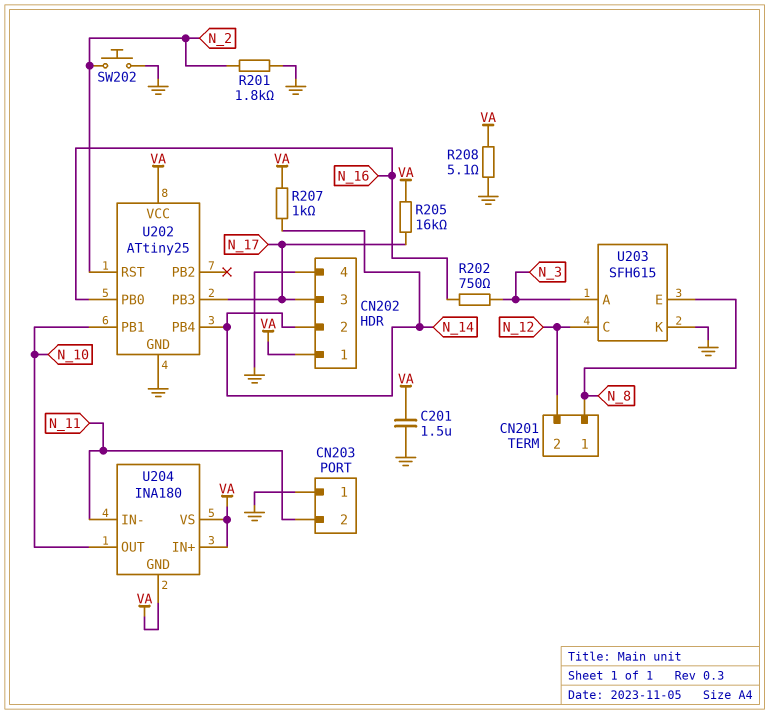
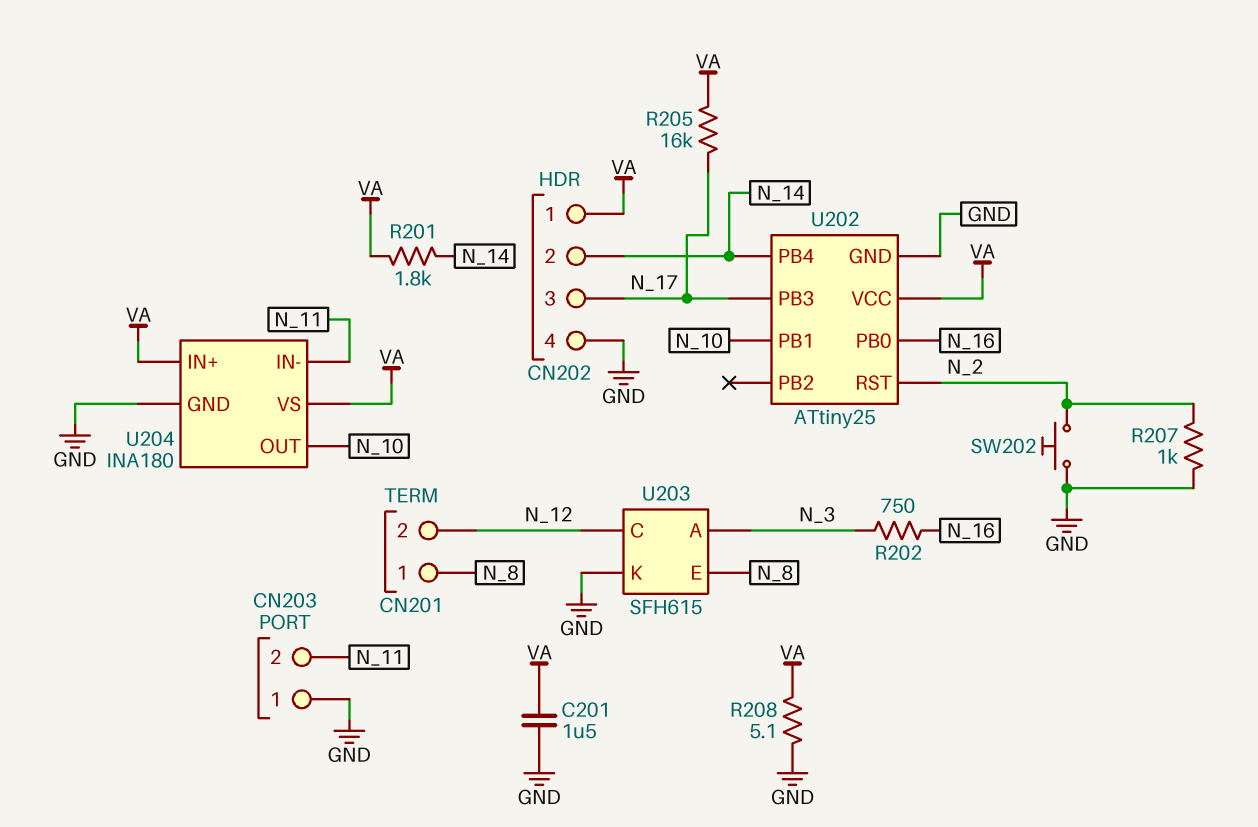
R201: 1.8k (GND, N_2) -> 1.8k (N_14, VA)
R207: 1k (N_14, VA) -> 1k (GND, N_2)
U204 pin GND: VA -> GND

